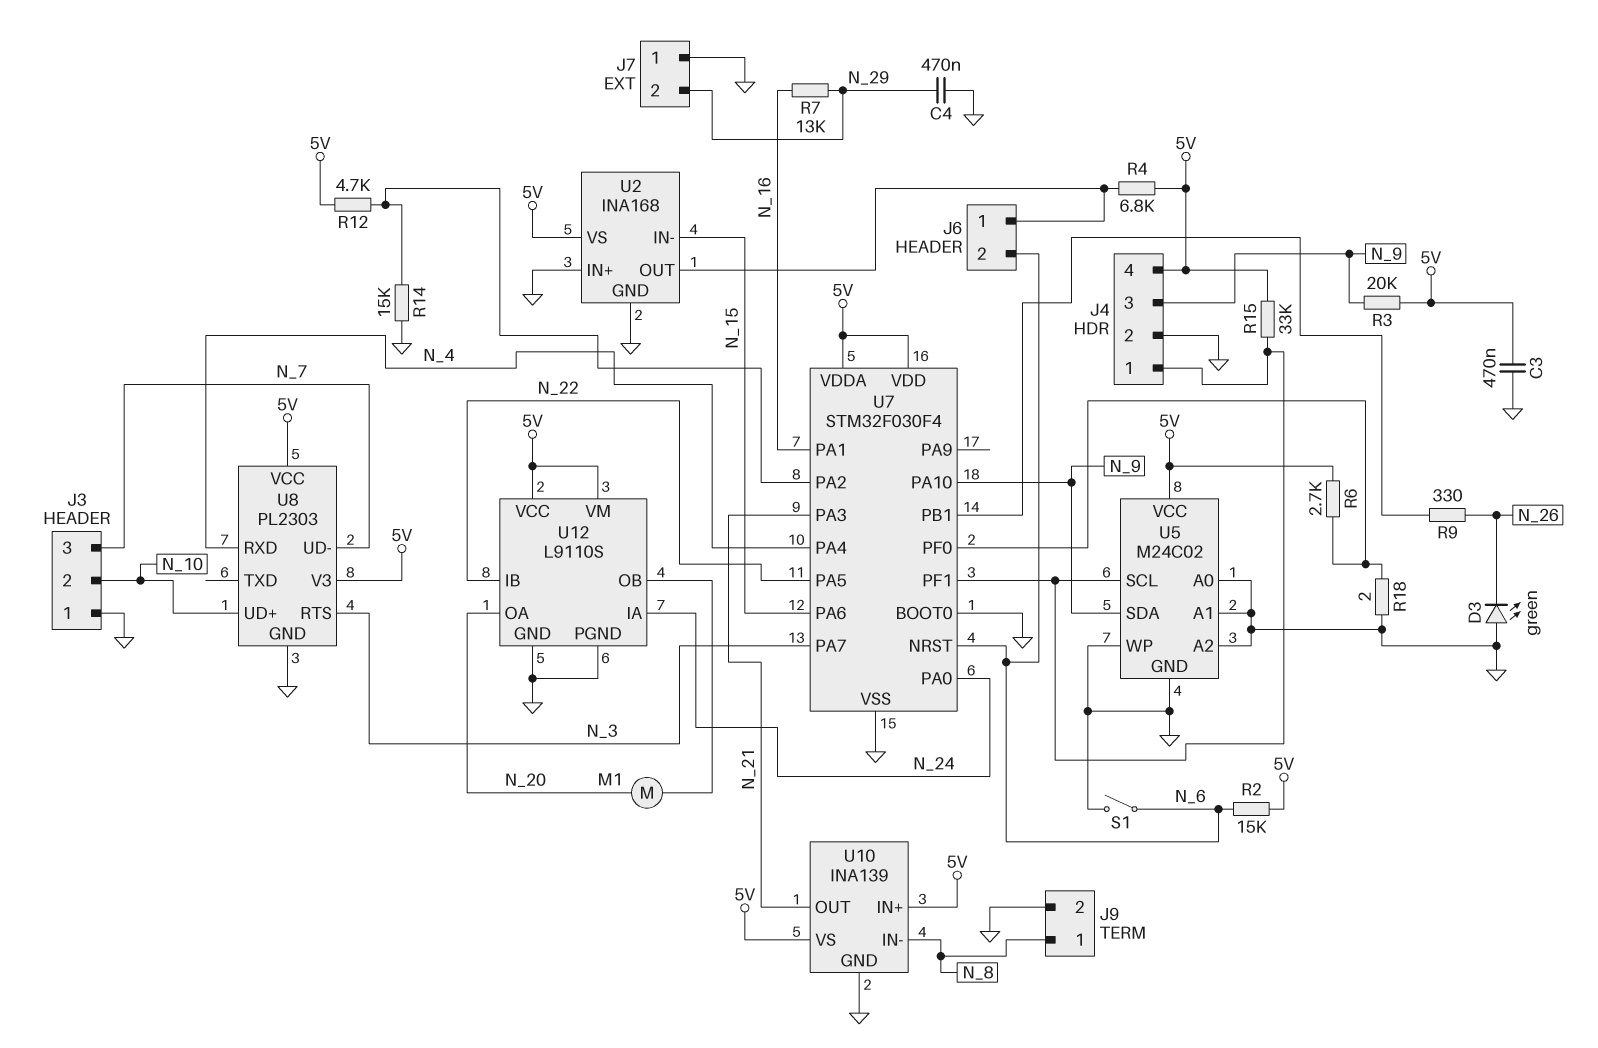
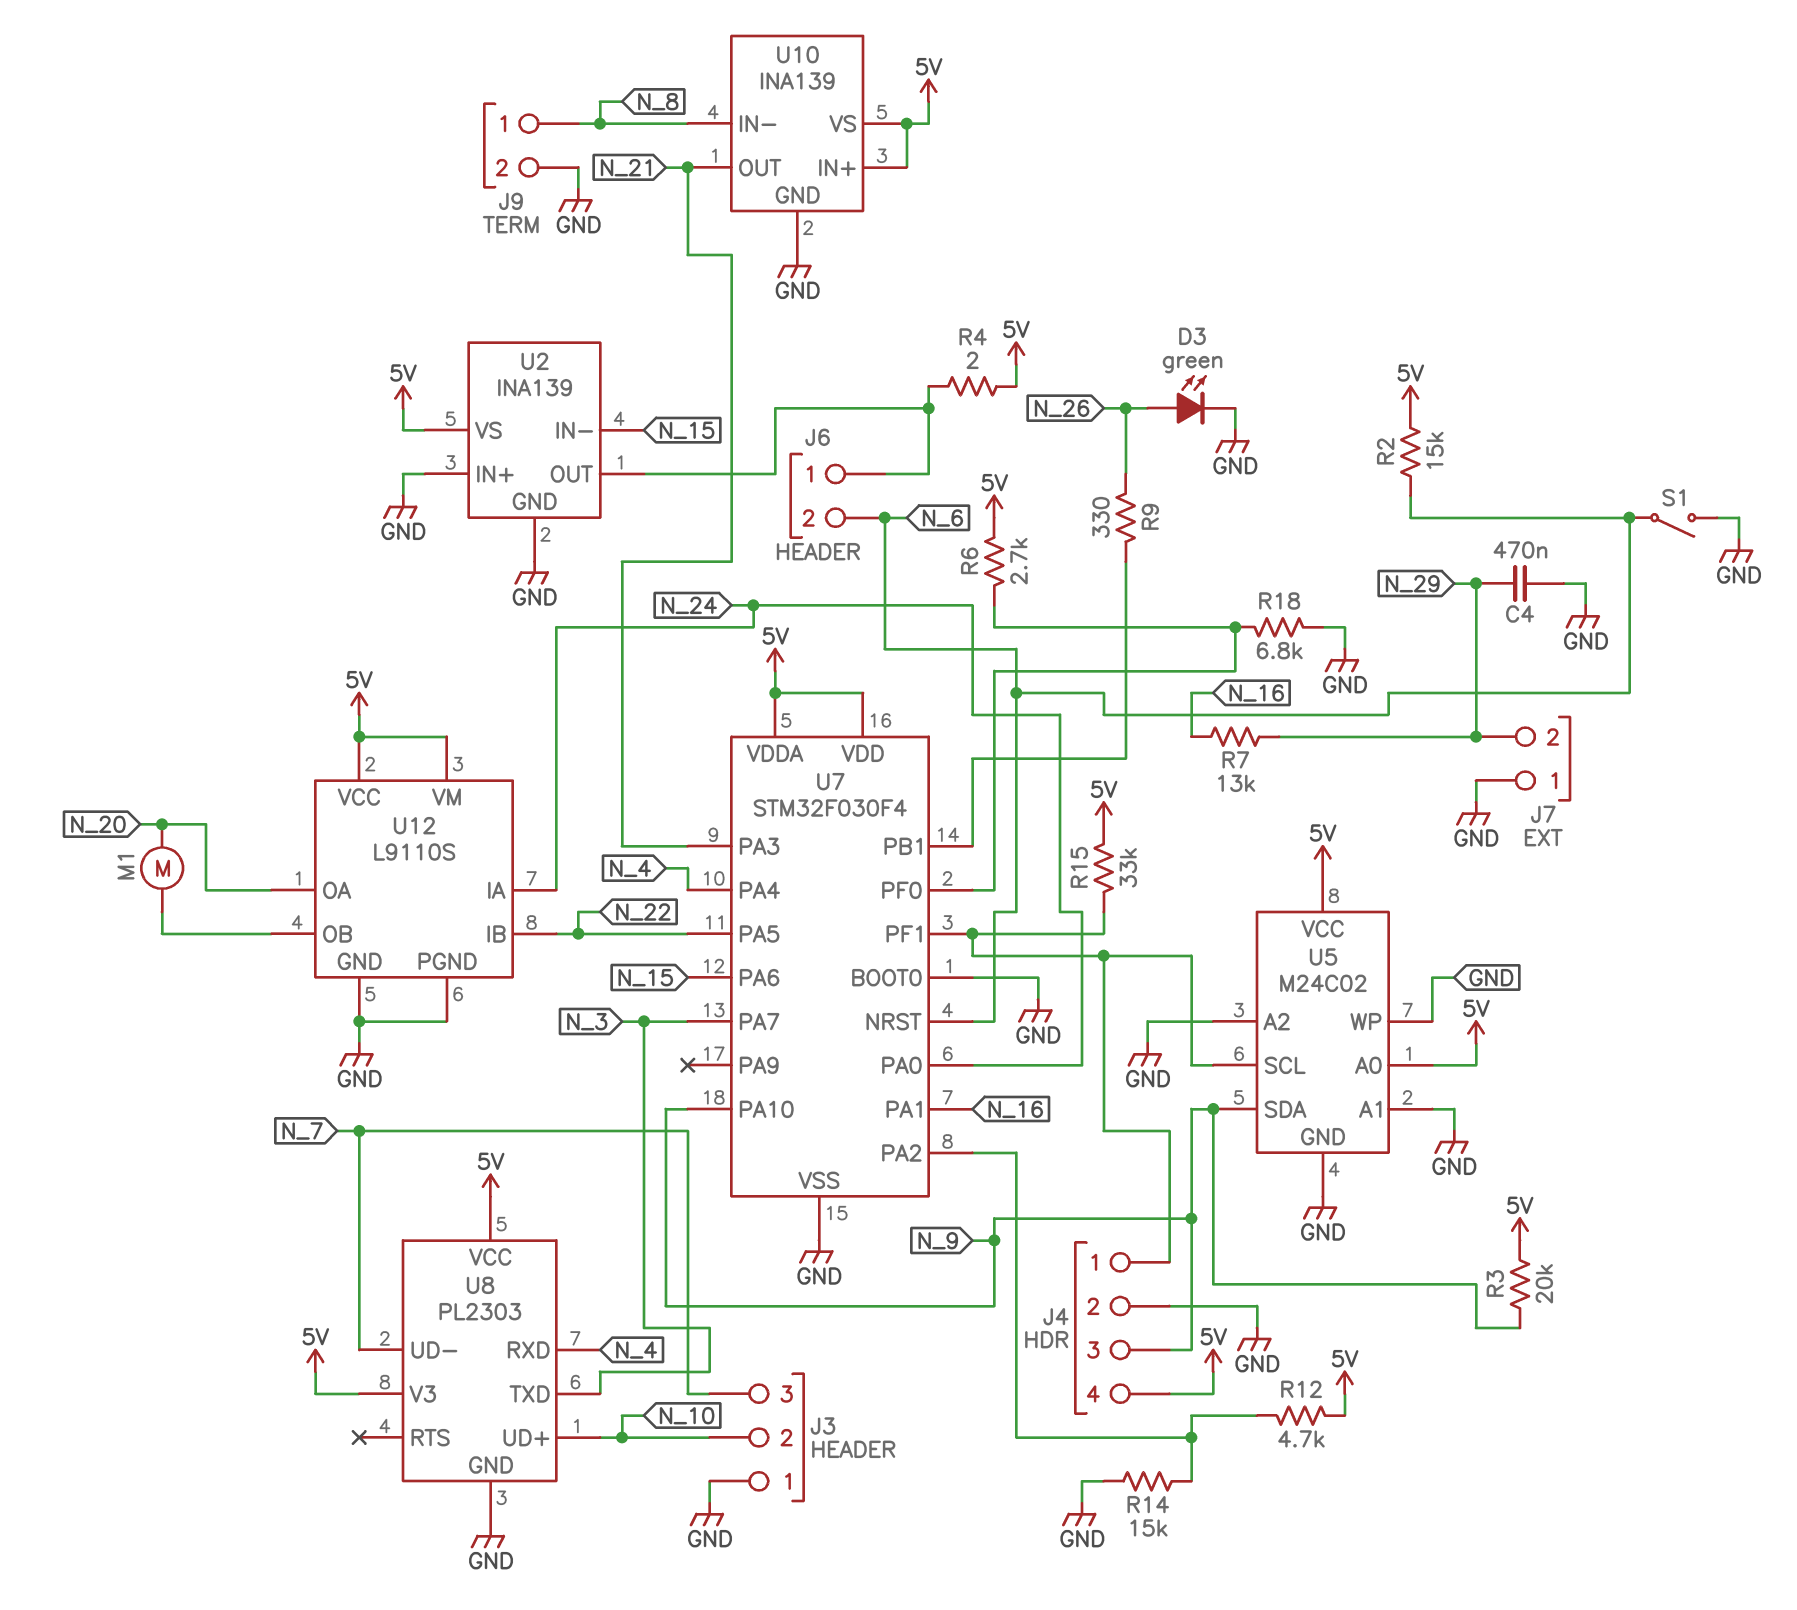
C3: 470nF (5V, GND) -> none
D3: LED green (A GND, K N_26) -> LED green (A N_26, K GND)
R4: 6.8k (5V, J6/1) -> 2 (5V, J6/1)
R18: 2 (GND, U7/PF0) -> 6.8k (GND, U7/PF0)
U2: INA168 -> INA139
U5 pin A0: GND -> 5V
U8 pin RTS: N_3 -> none
U8 pin TXD: none -> N_3

